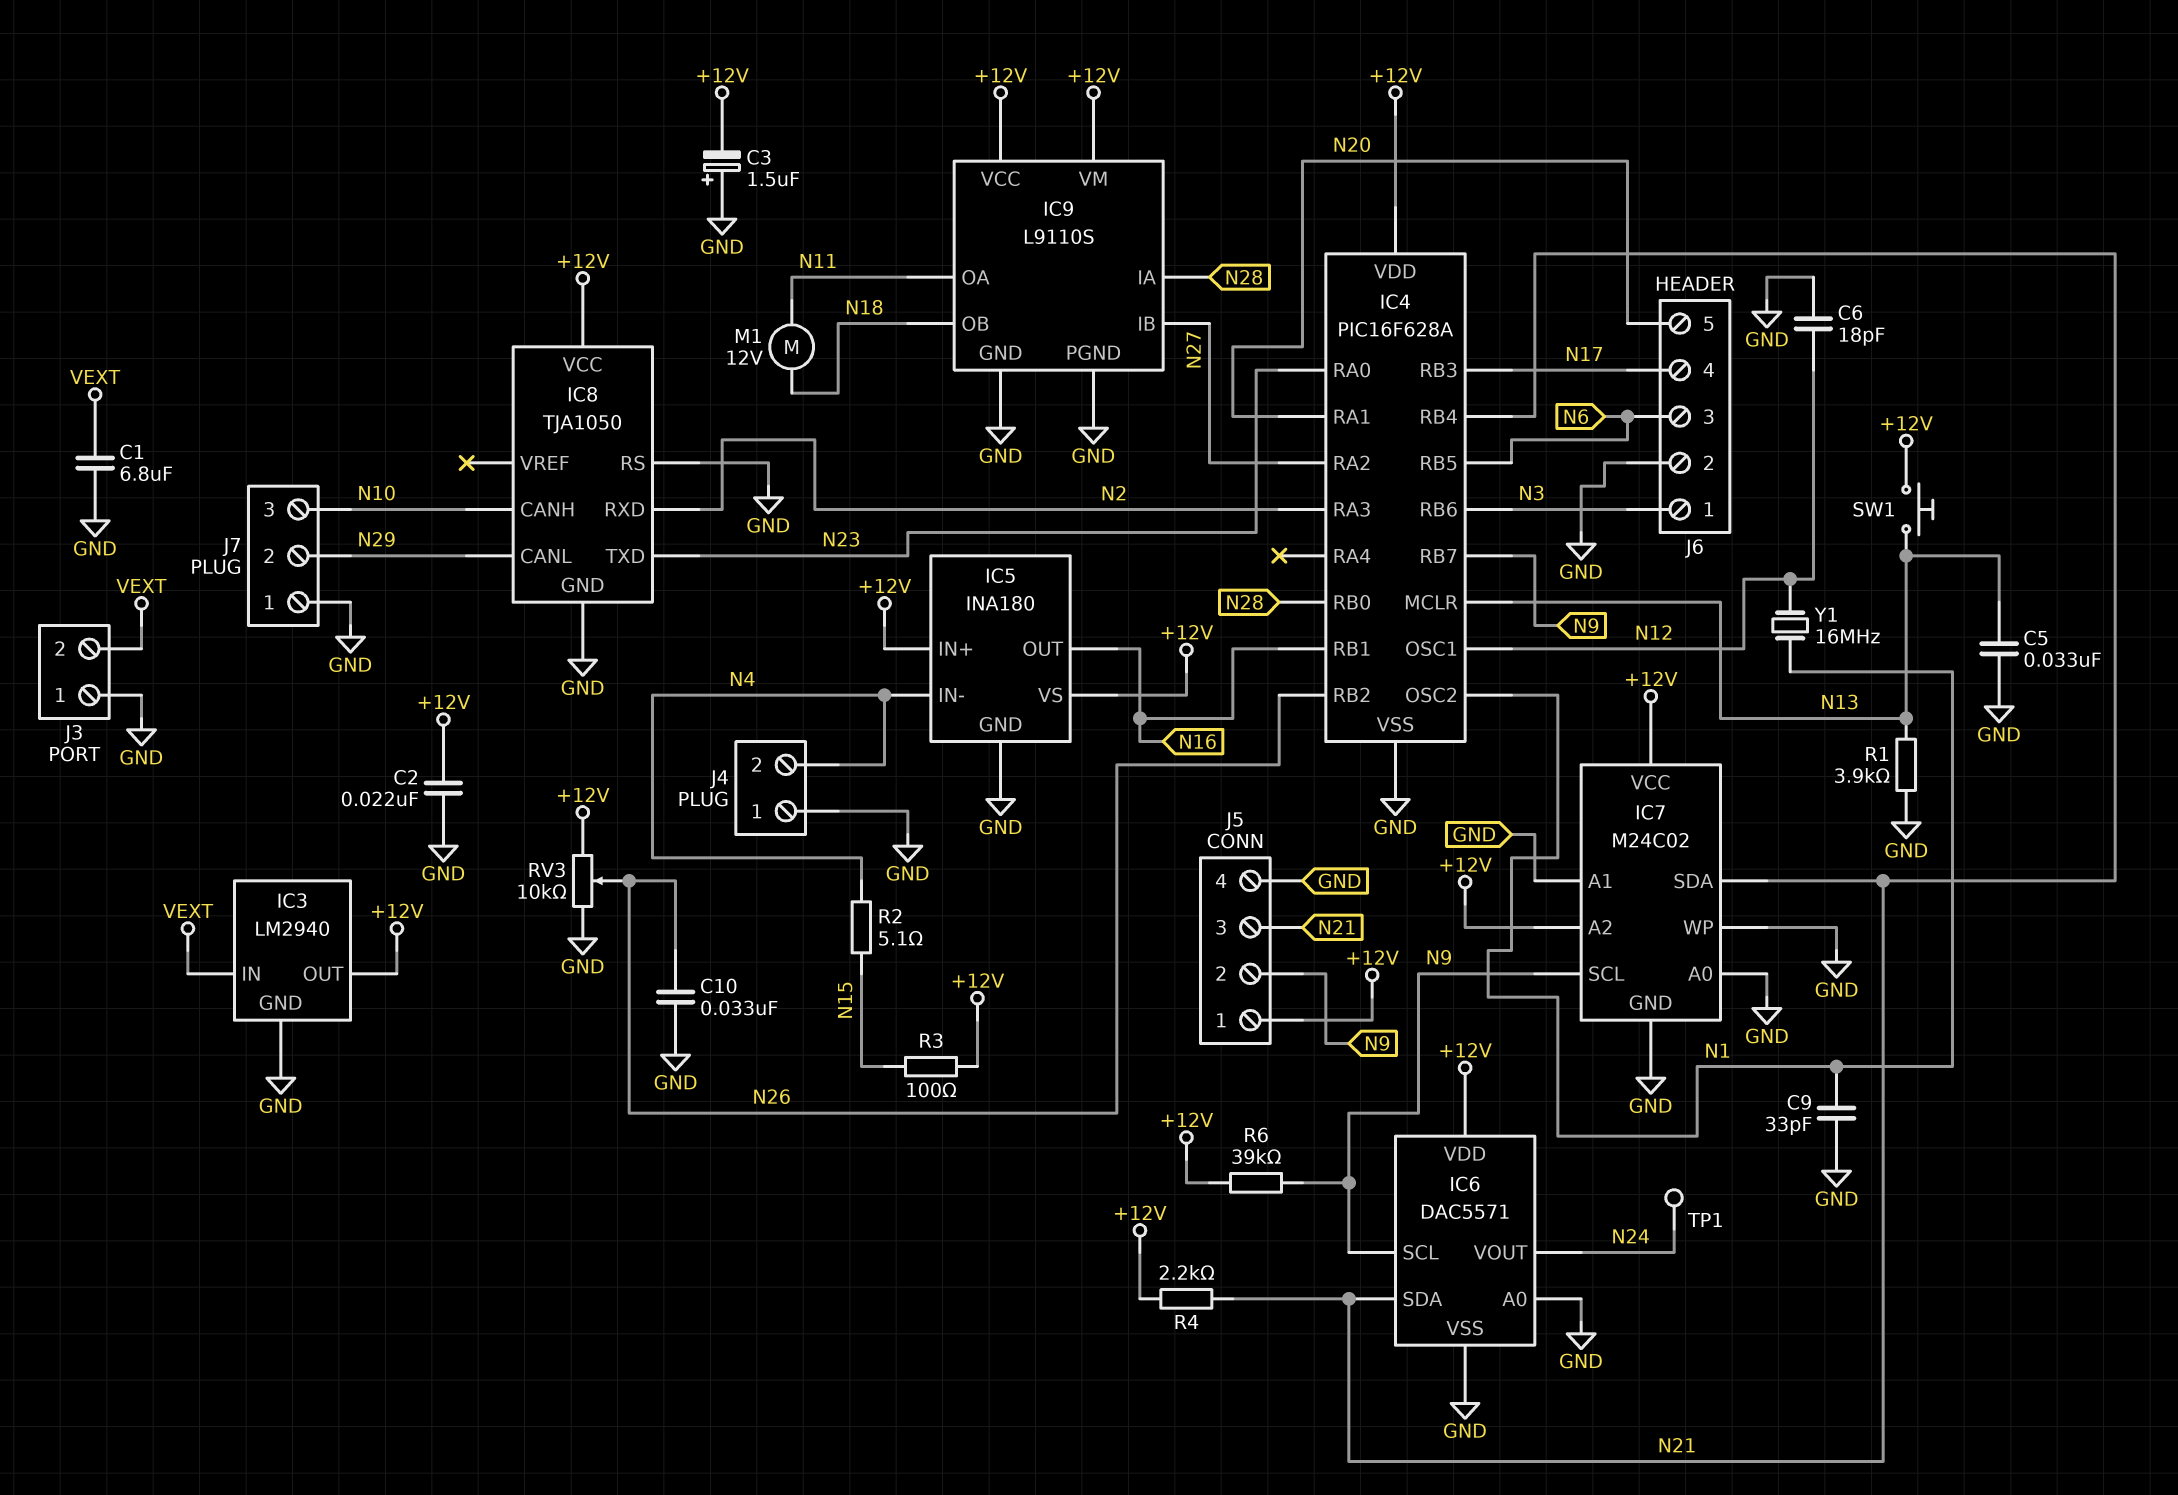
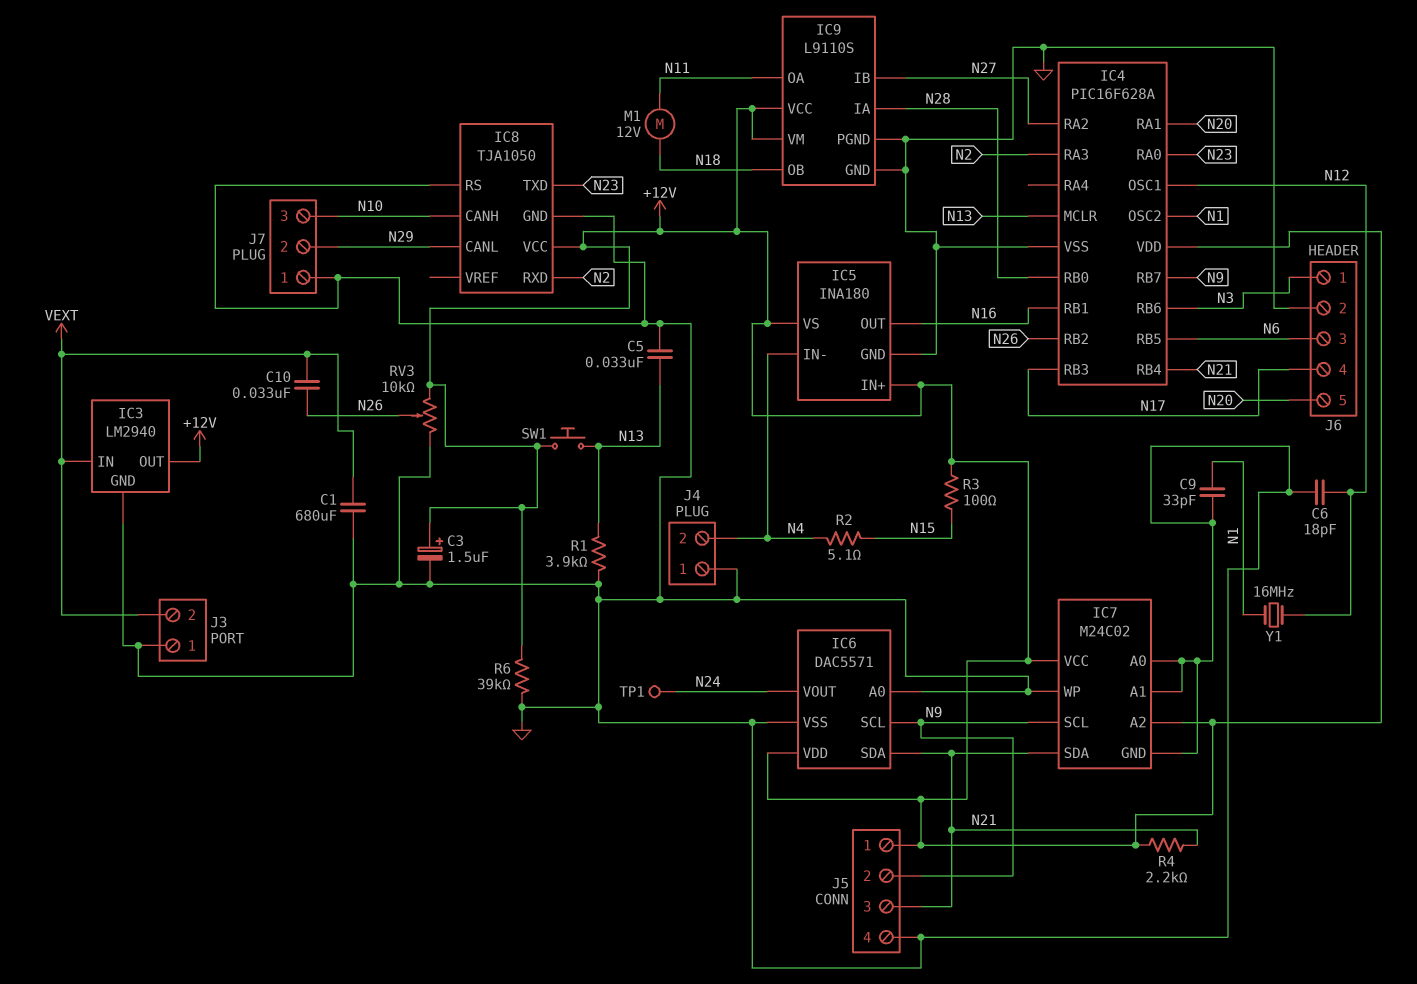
C1: 6.8uF (GND, VEXT) -> 680uF (GND, VEXT)
C2: 22nF (+12V, GND) -> none
C3: 1.5uF (plus GND, minus +12V) -> 1.5uF (plus +12V, minus GND)
C10: 33nF (GND, N26) -> 33nF (N26, VEXT)
R6: 39k (+12V, N9) -> 39k (+12V, GND)

